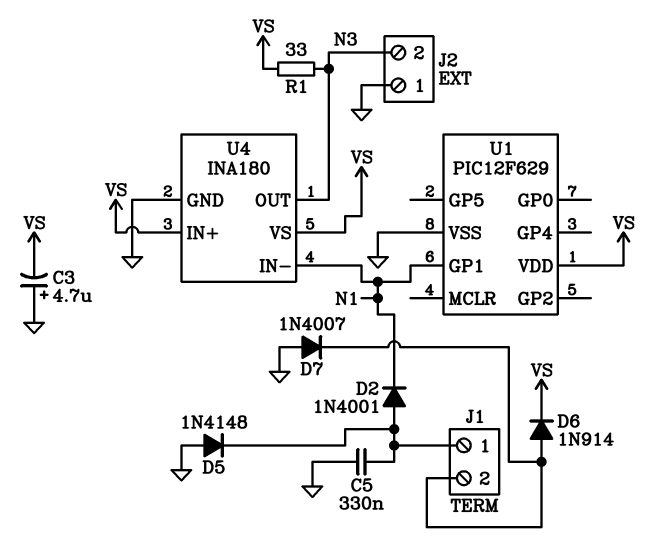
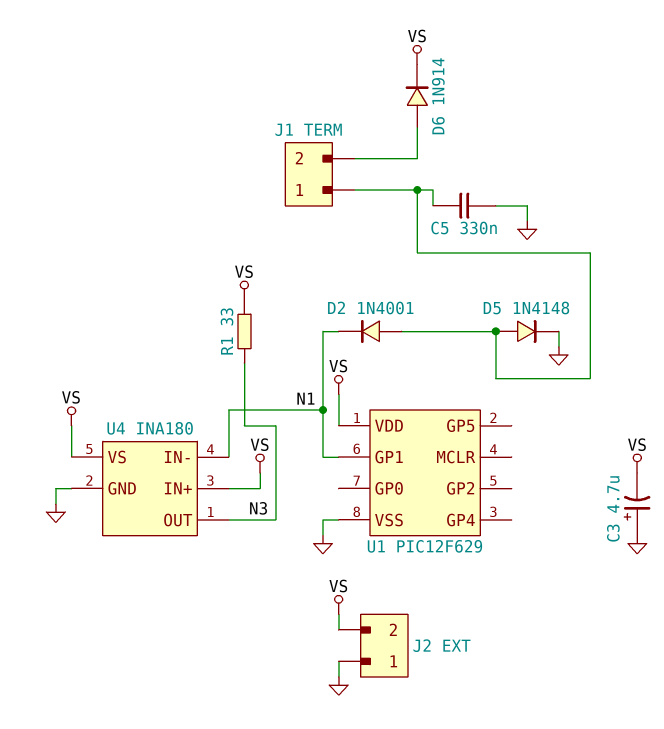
D5: diode 1N4148 (A GND, K J1/1) -> diode 1N4148 (A J1/1, K GND)
D7: diode 1N4007 (A GND, K J1/2) -> none
J2 pin 2: N3 -> VS

